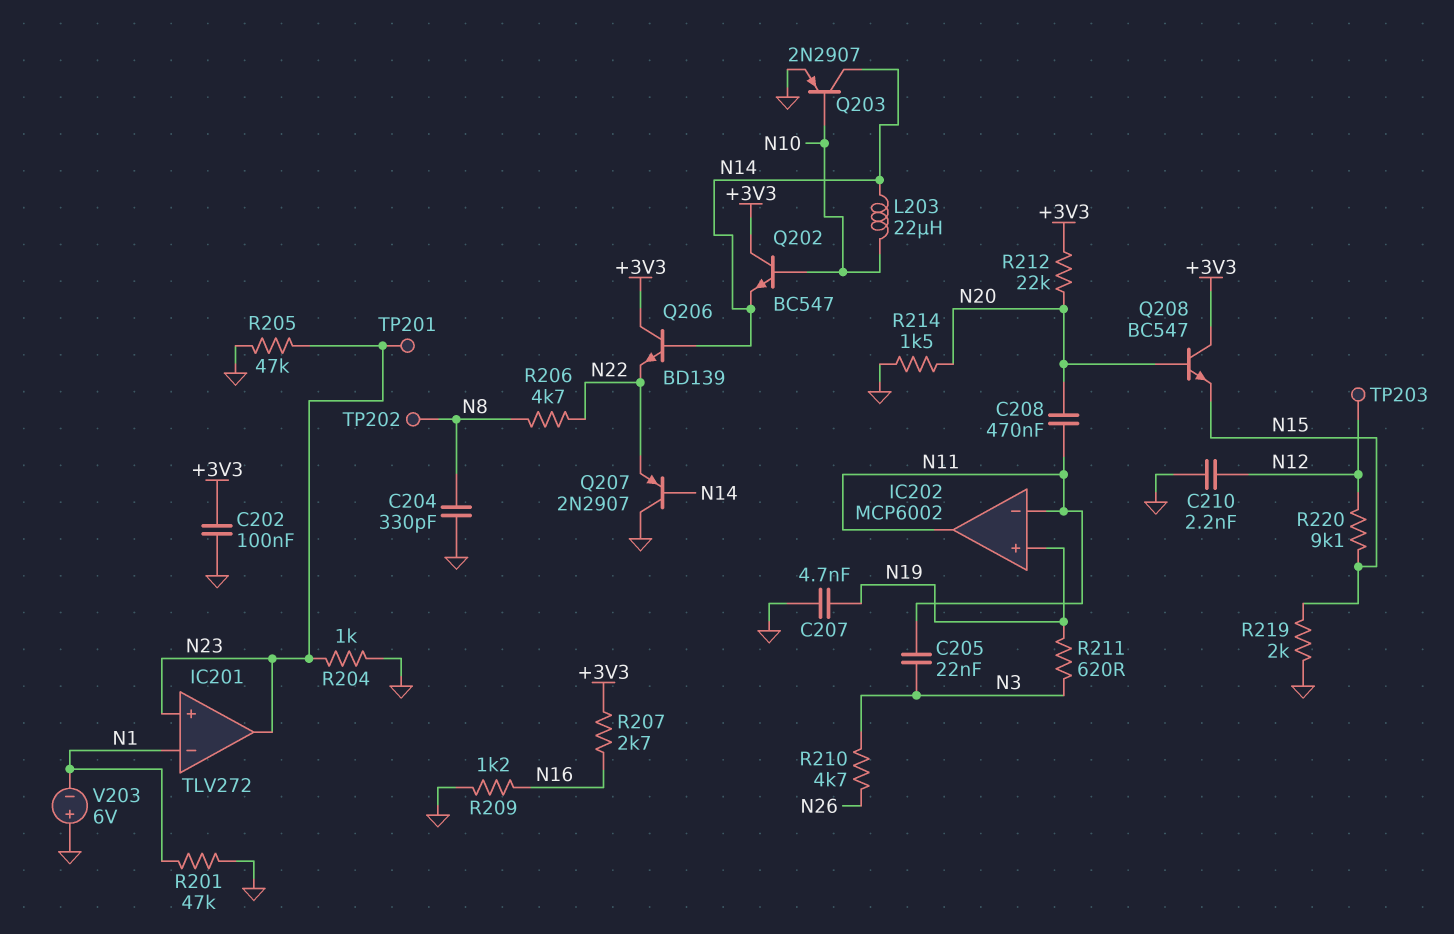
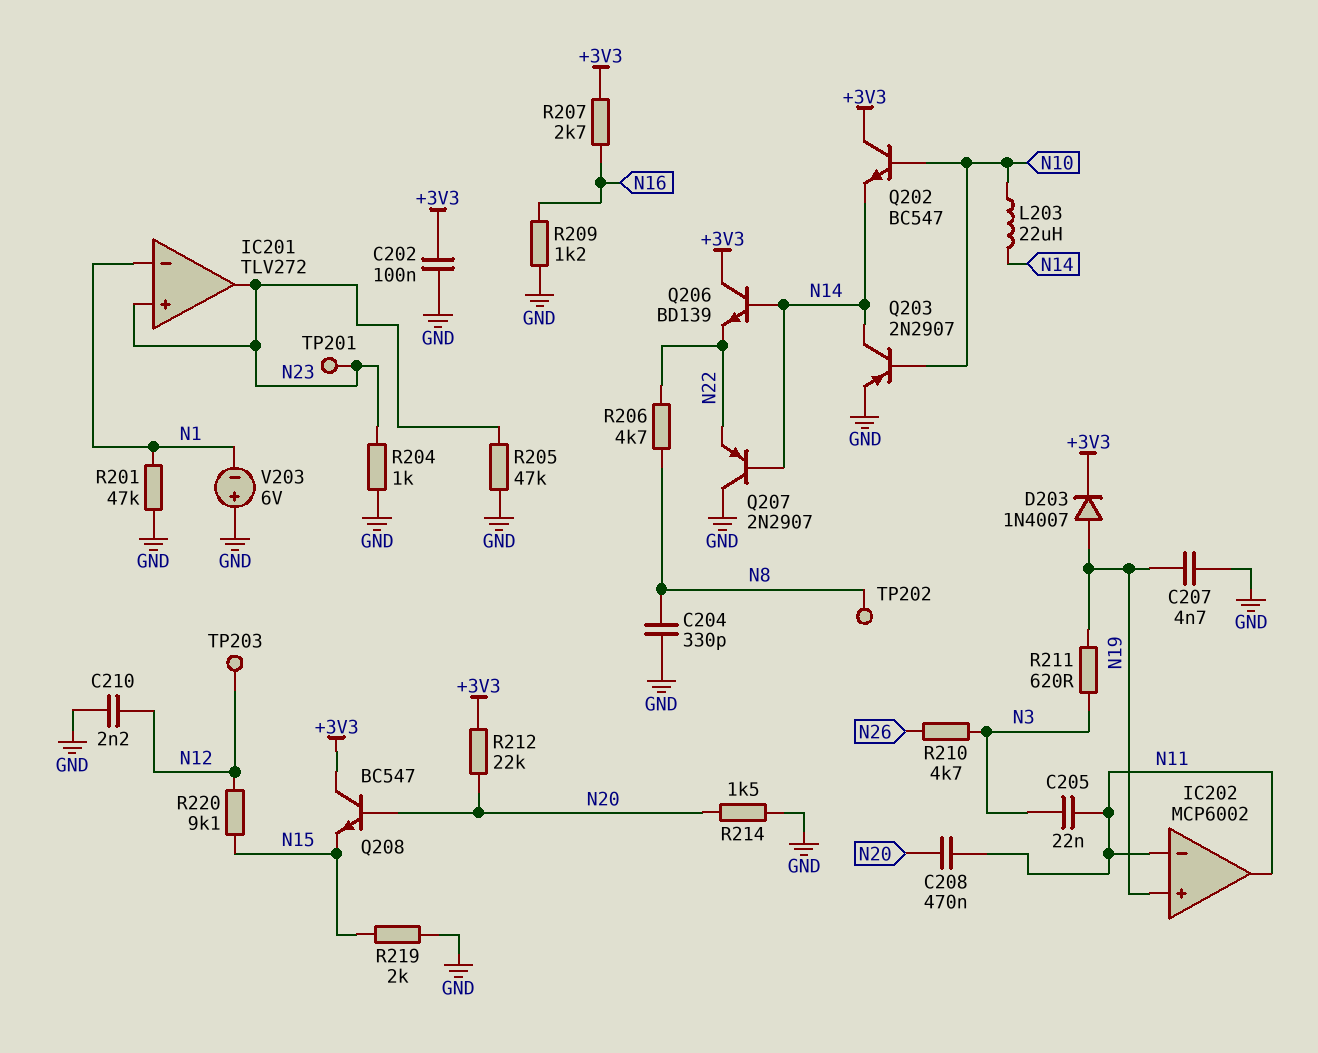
D203: none -> diode 1N4007 (A N19, K +3V3)

